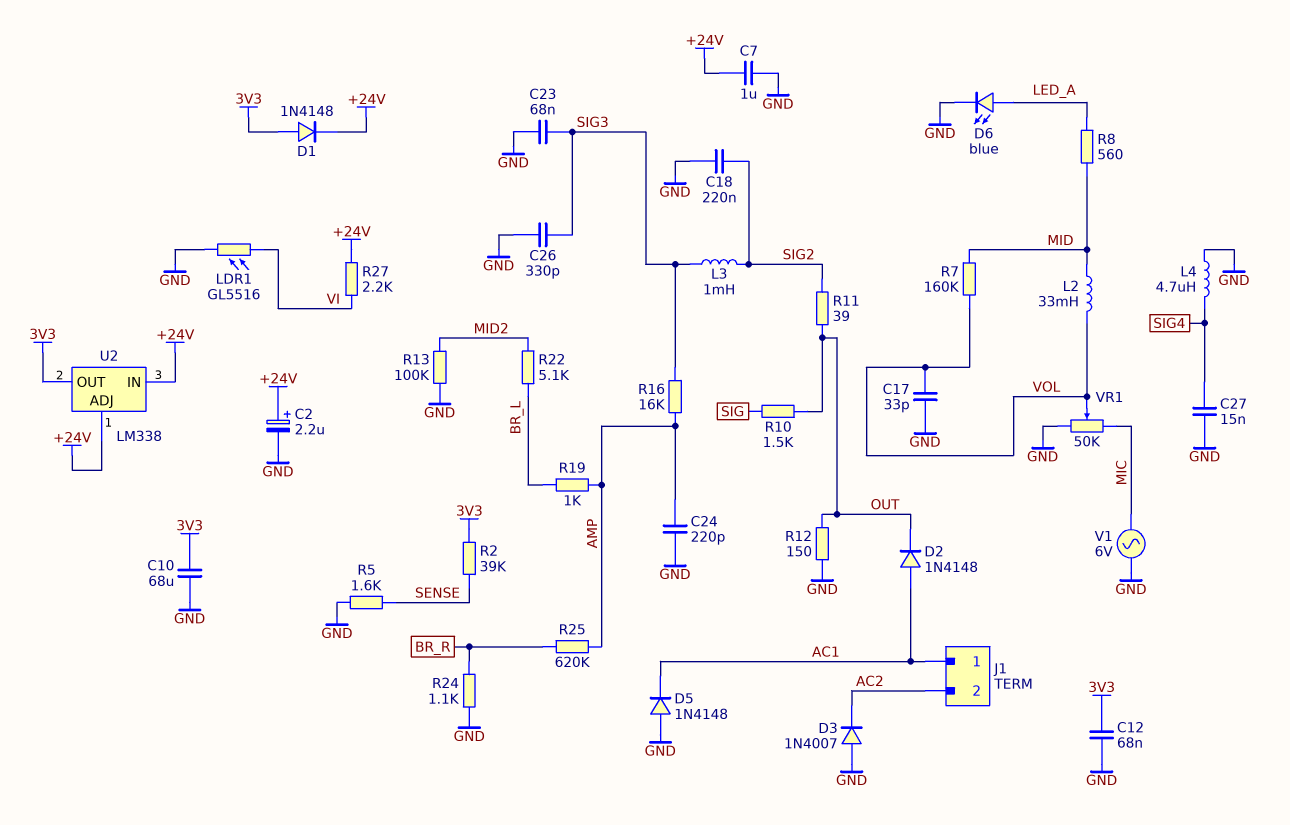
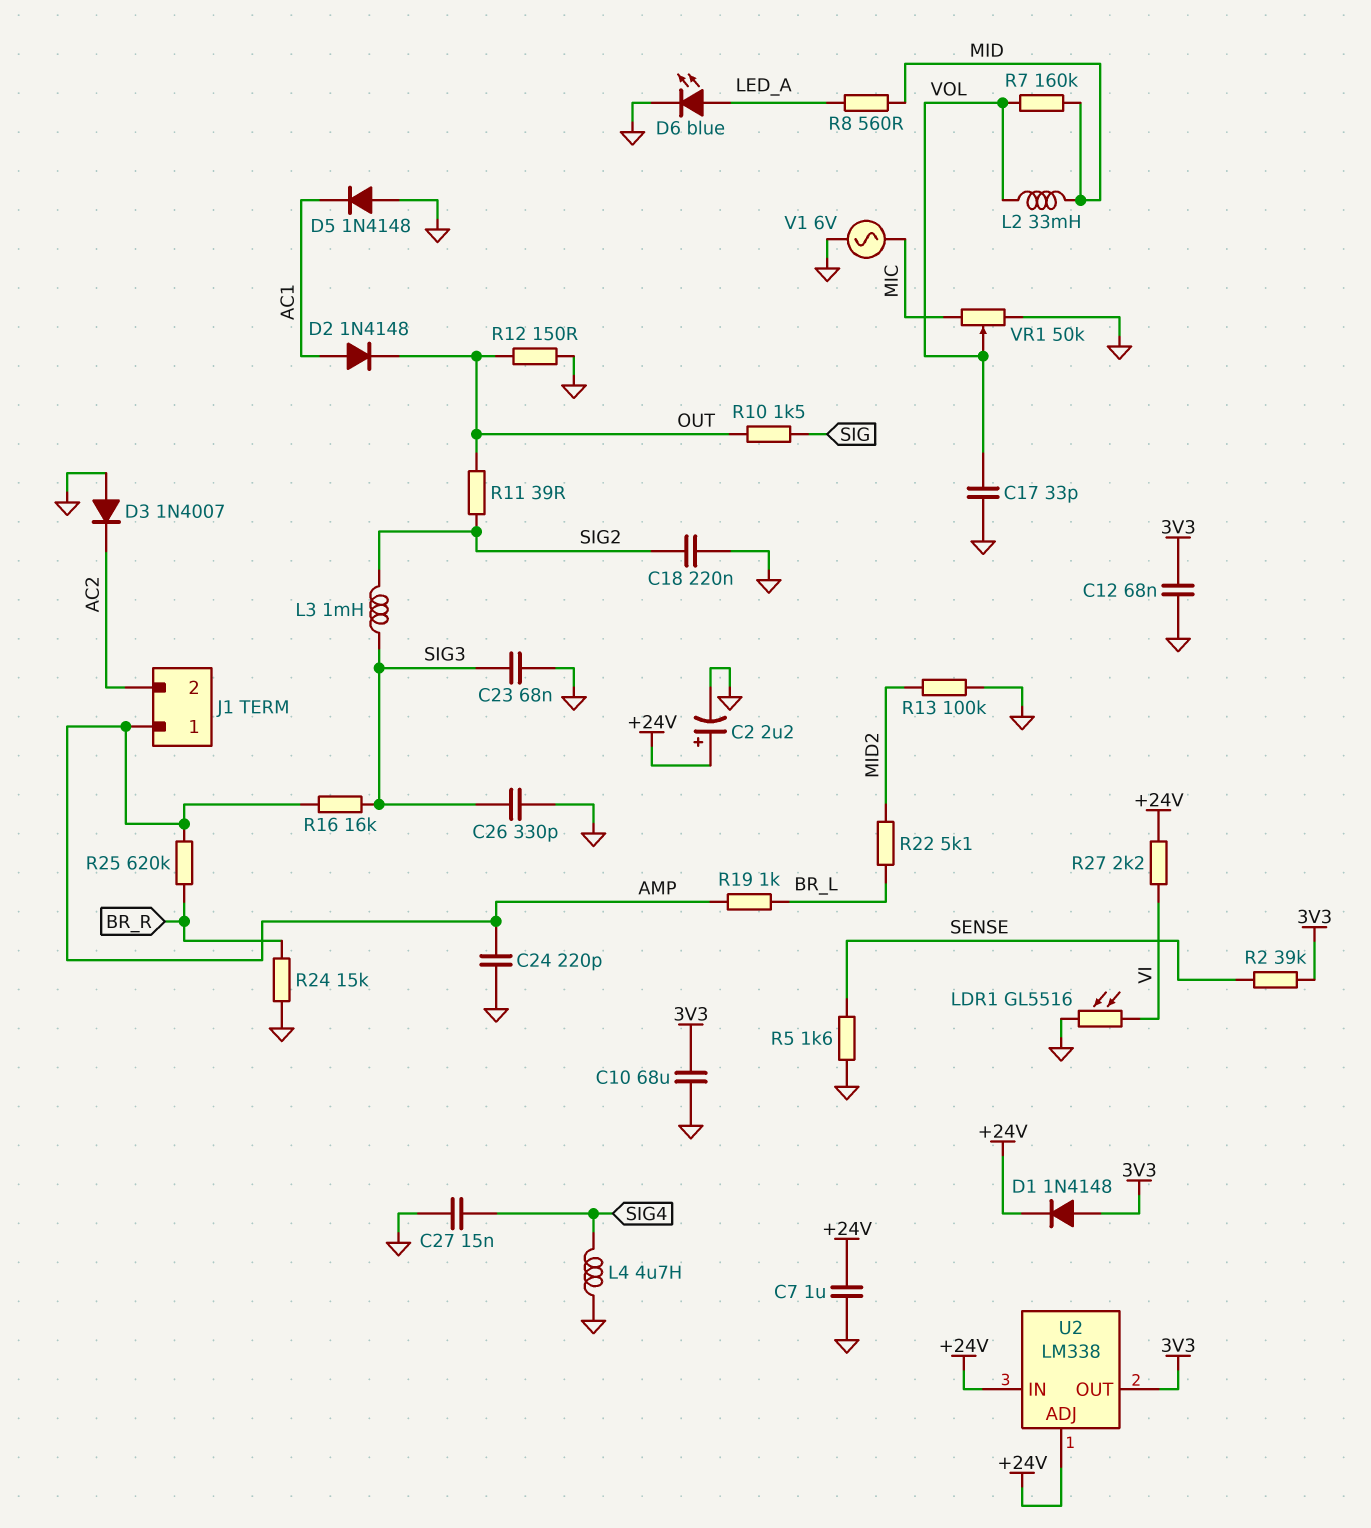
J1 pin 1: AC1 -> AMP
R24: 1.1k (BR_R, GND) -> 15k (BR_R, GND)

